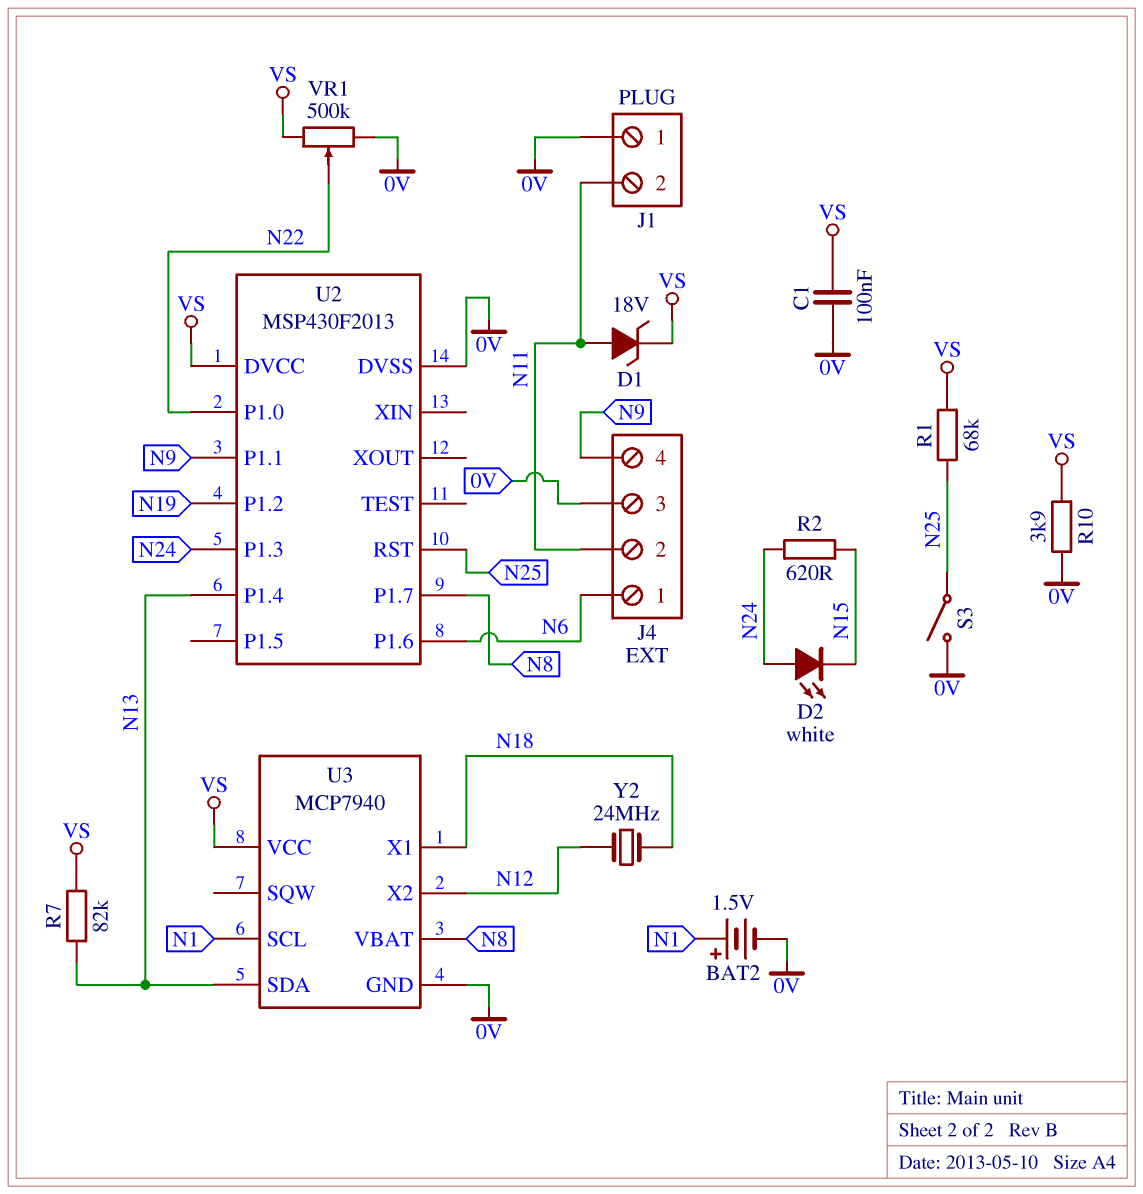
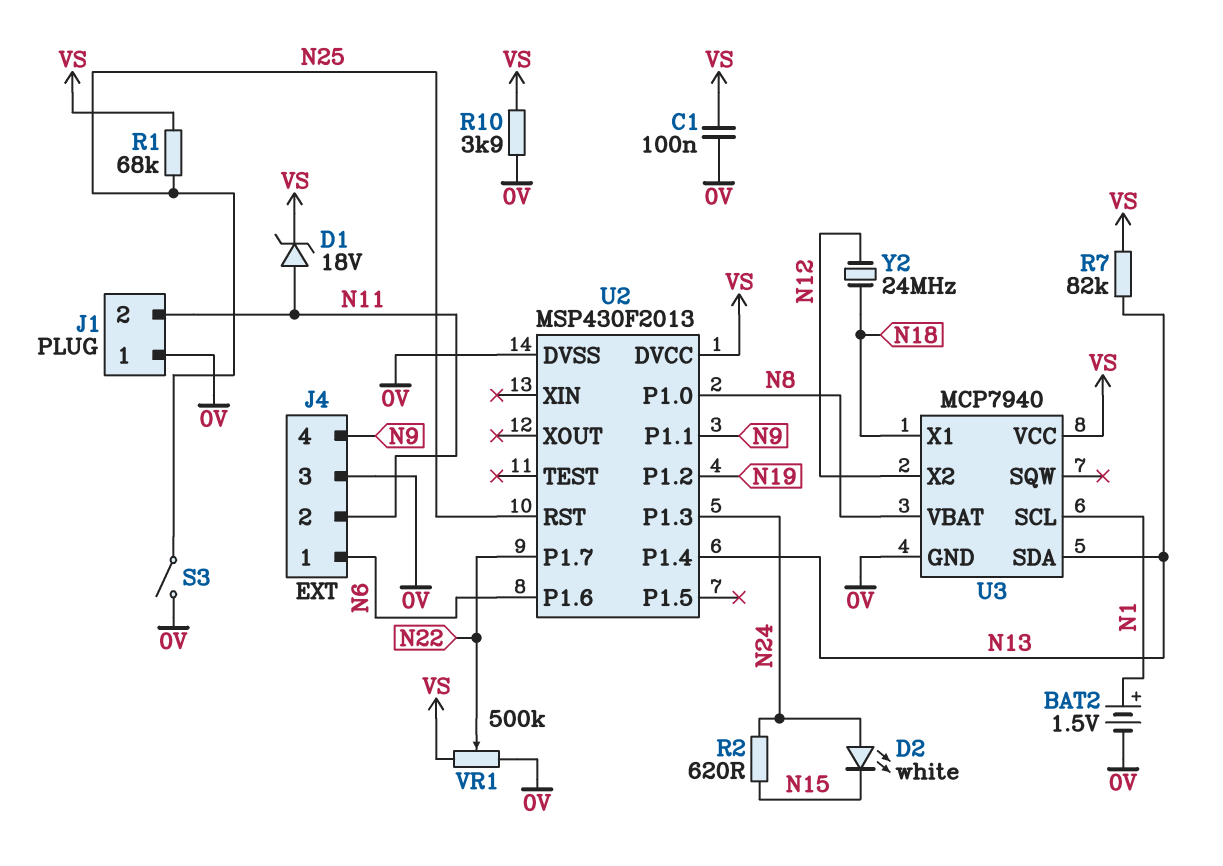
U2 pin P1.0: N22 -> N8
U2 pin P1.7: N8 -> N22

